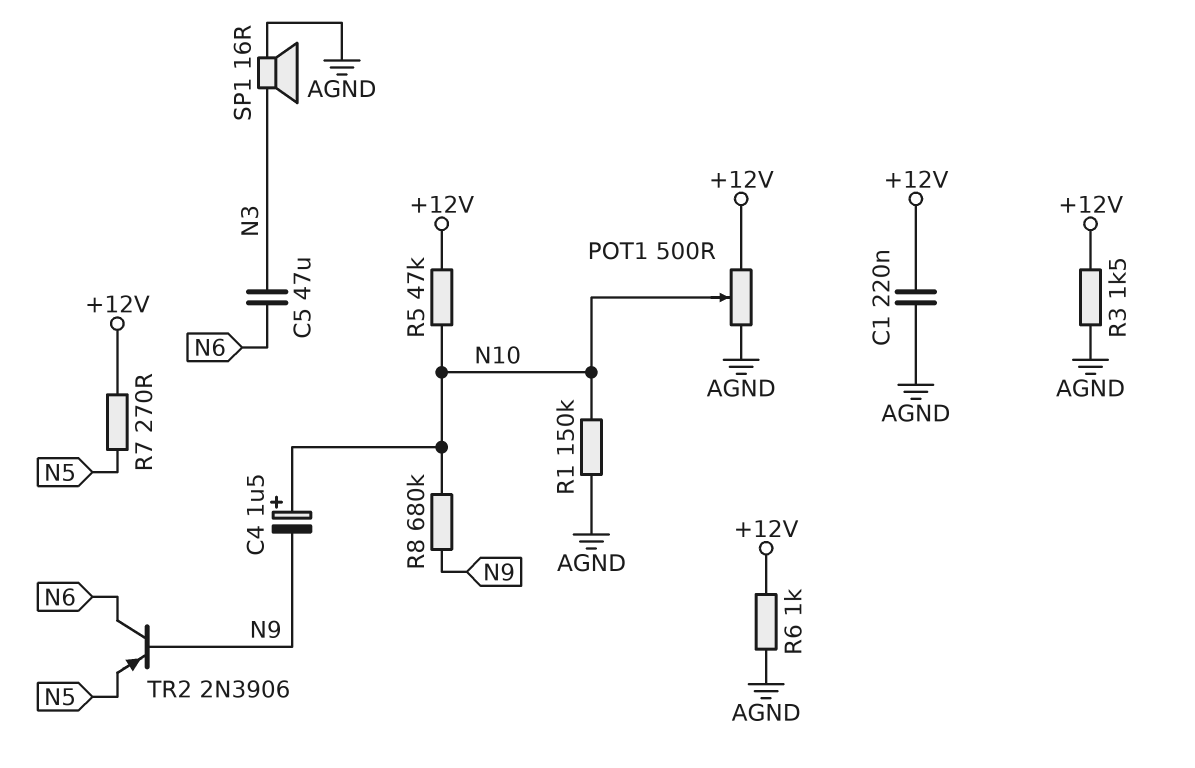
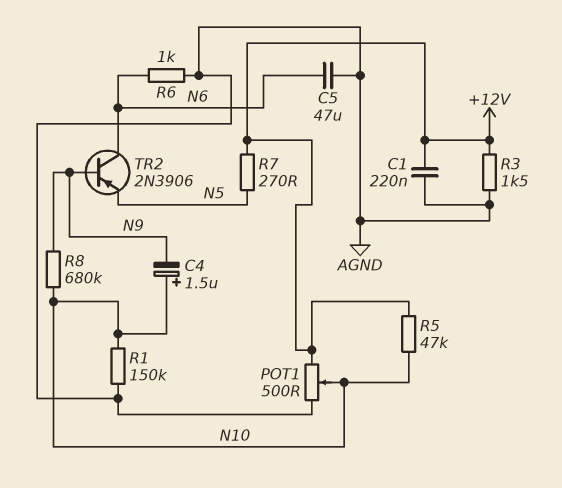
C5: 47uF (N3, N6) -> 47uF (AGND, N6)
R6: 1k (+12V, AGND) -> 1k (AGND, N6)
SP1: speaker 16R (AGND, N3) -> none

